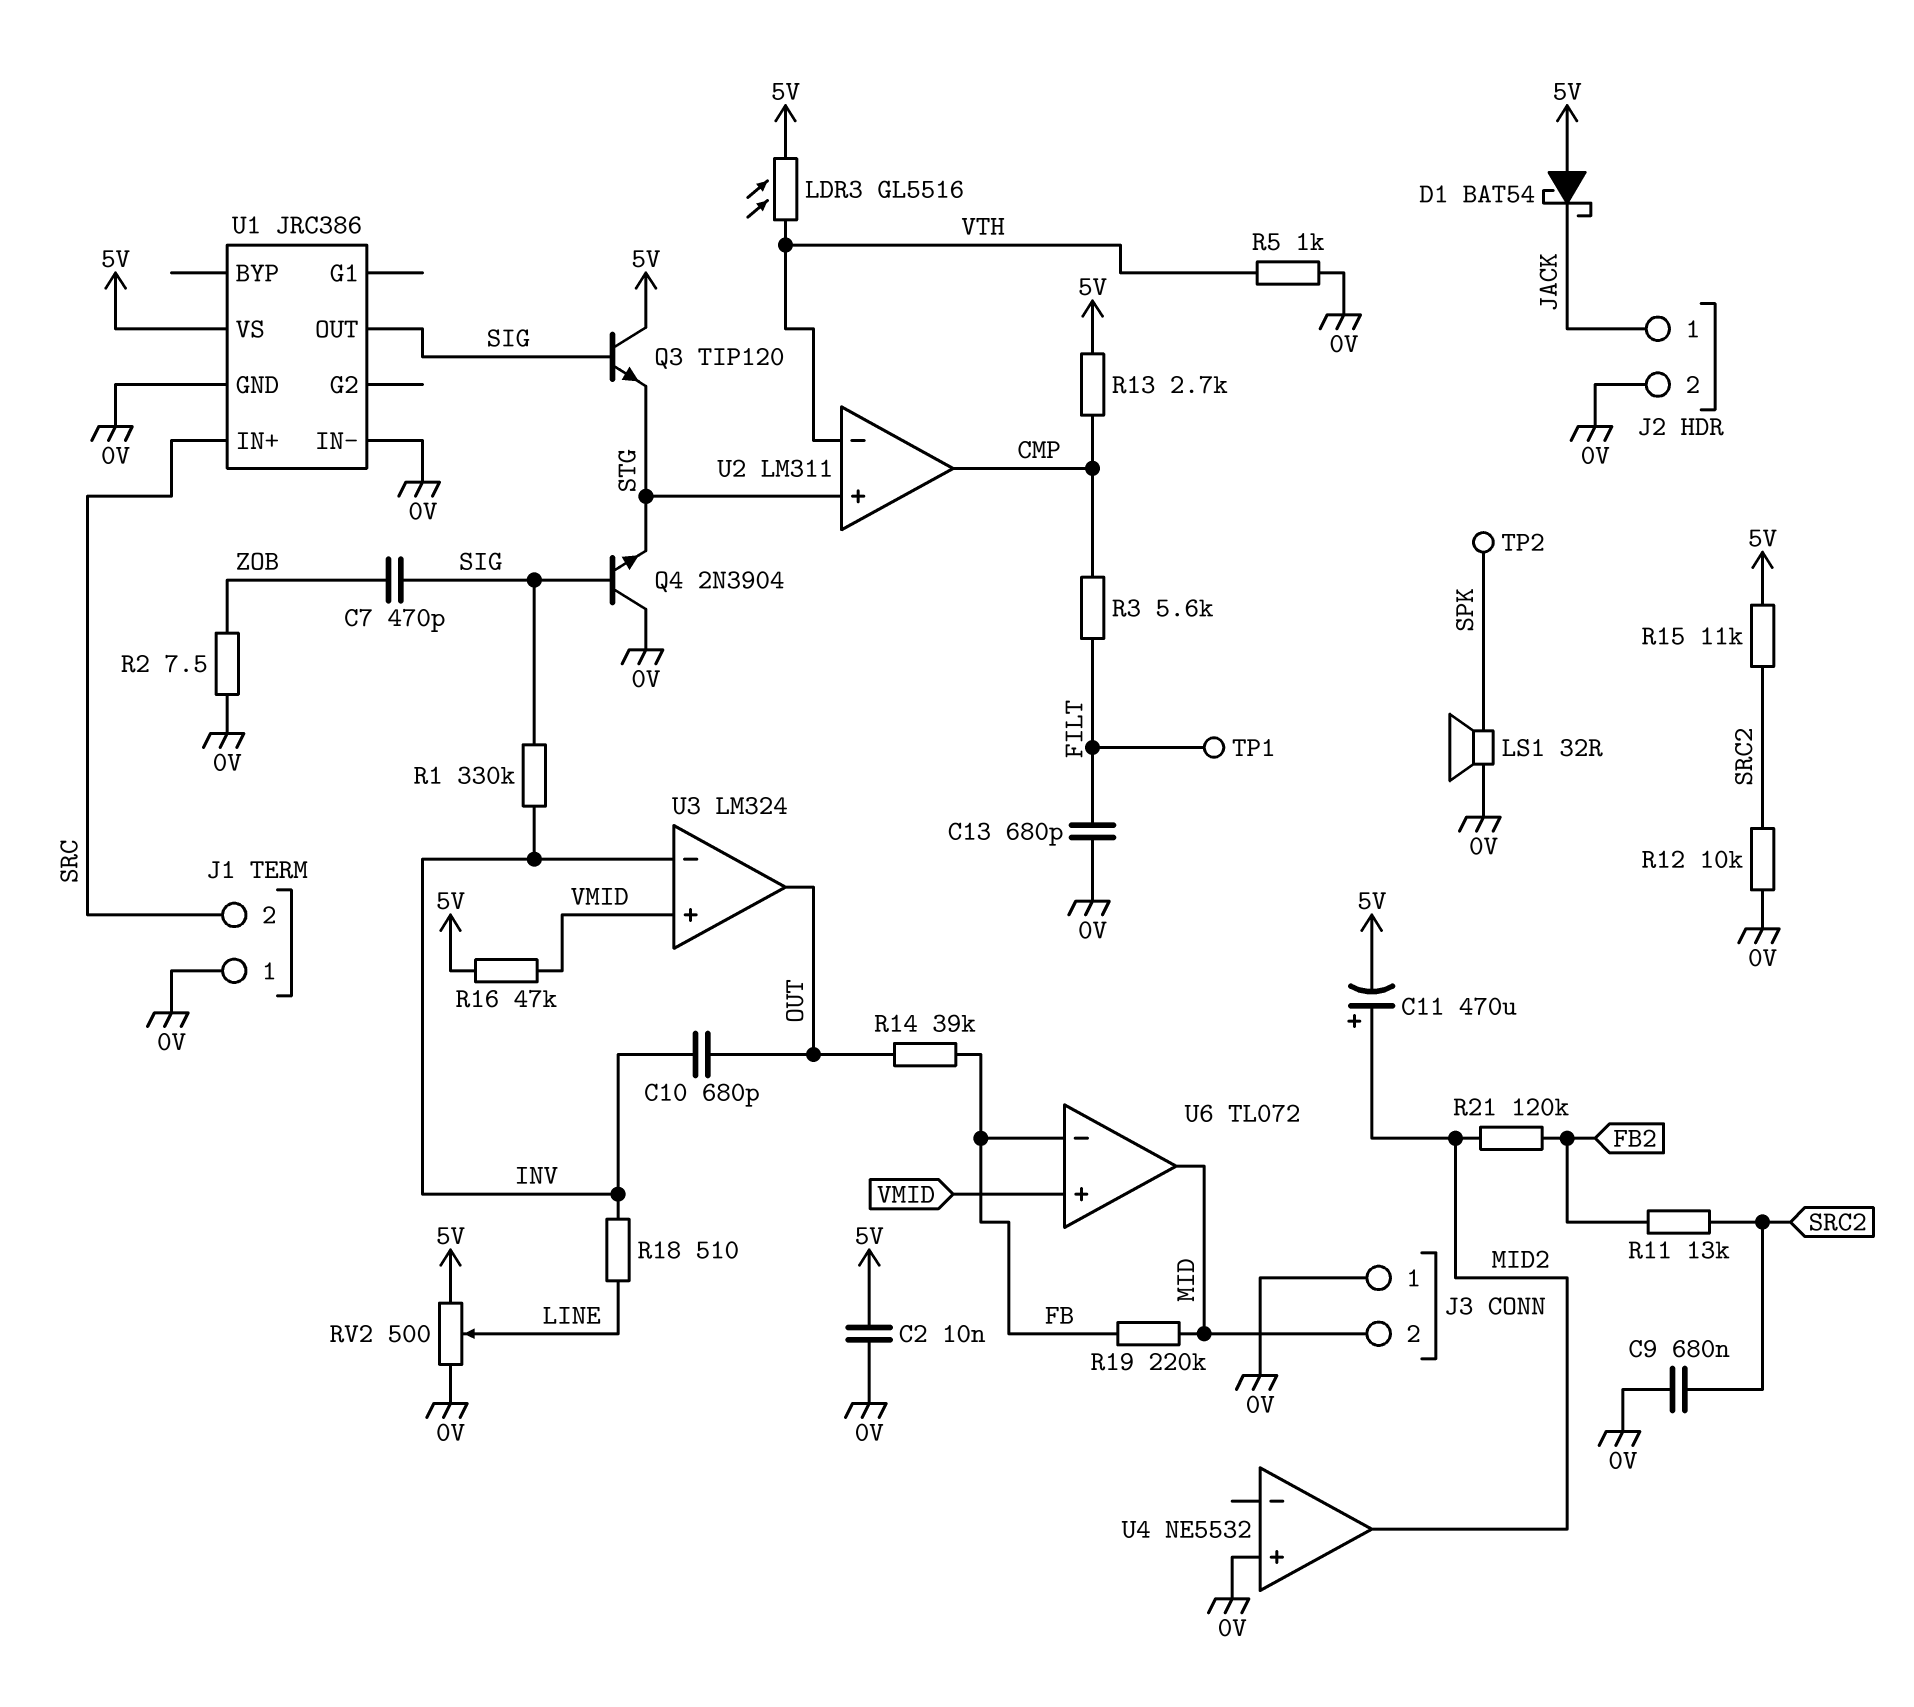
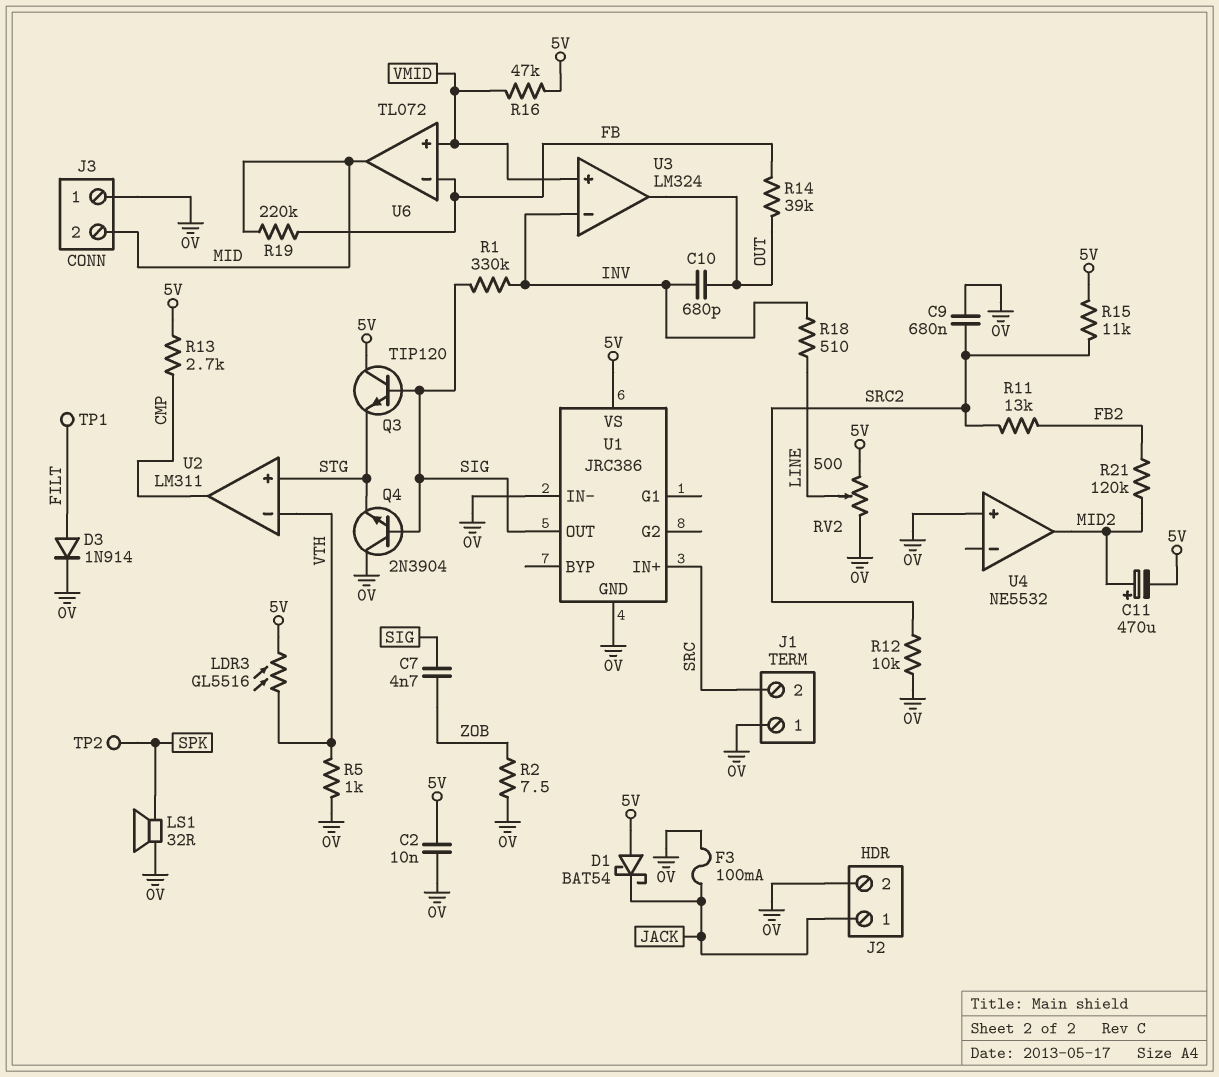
C7: 470pF (SIG, ZOB) -> 4.7nF (SIG, ZOB)
C13: 680pF (0V, FILT) -> none
D3: none -> diode 1N914 (A FILT, K 0V)
F3: none -> 100mA (0V, JACK)
R3: 5.6k (CMP, FILT) -> none

